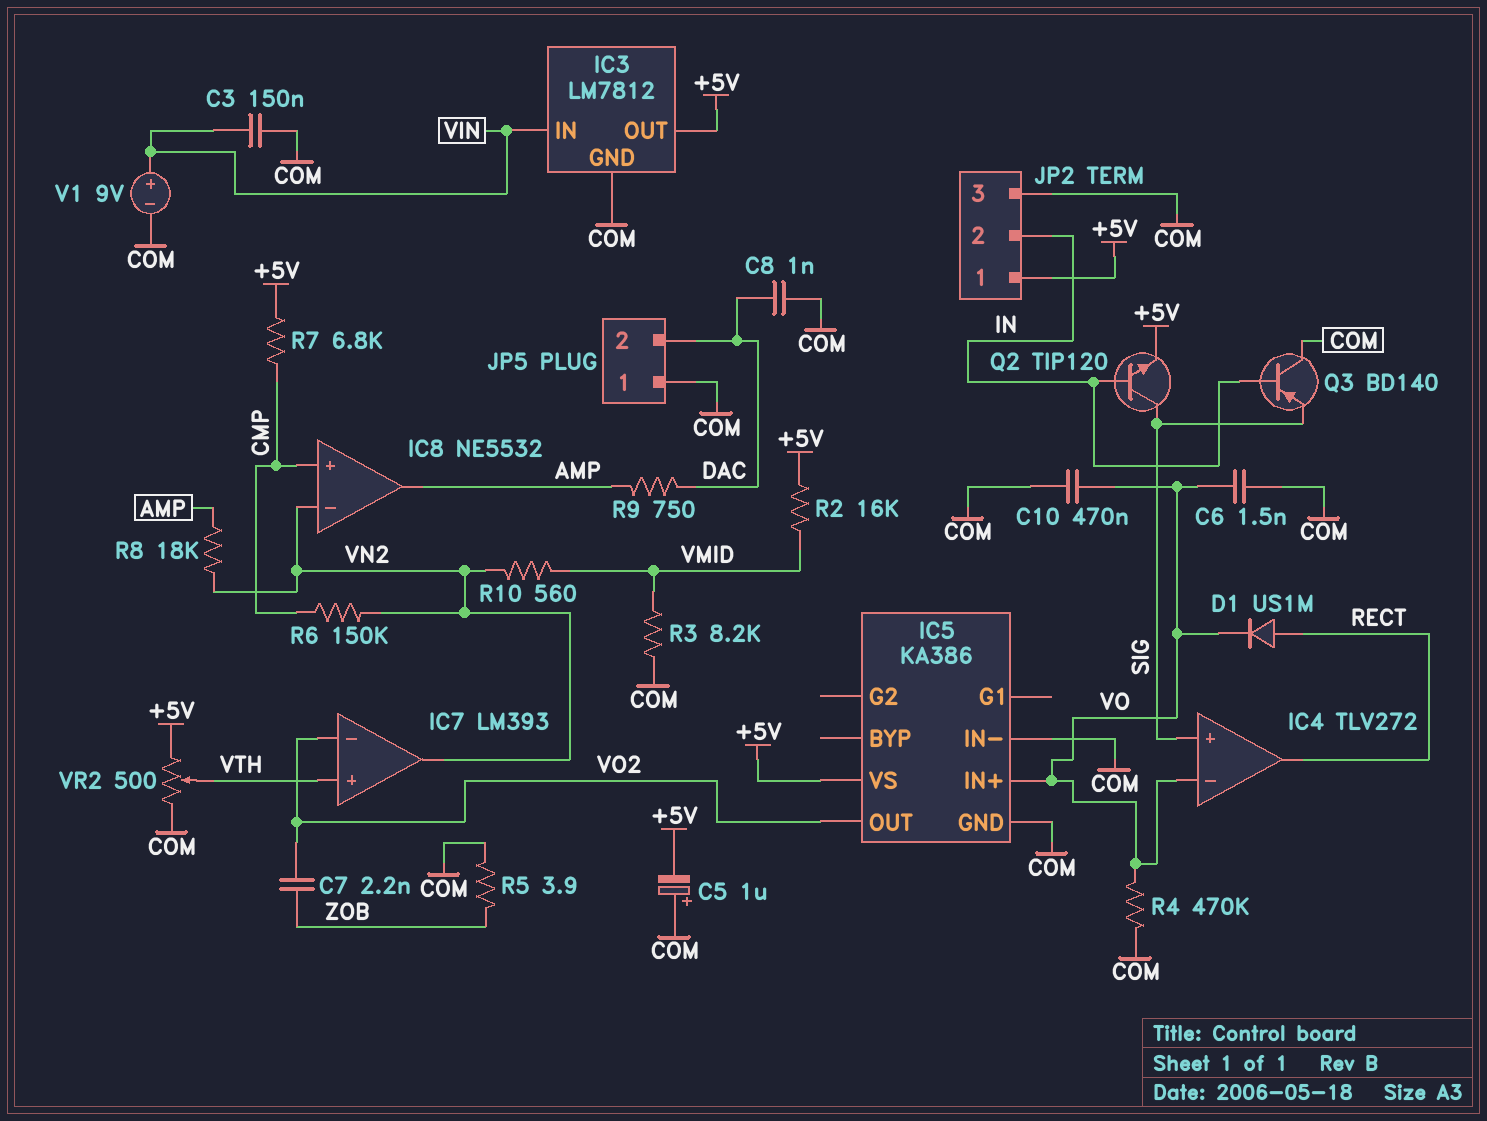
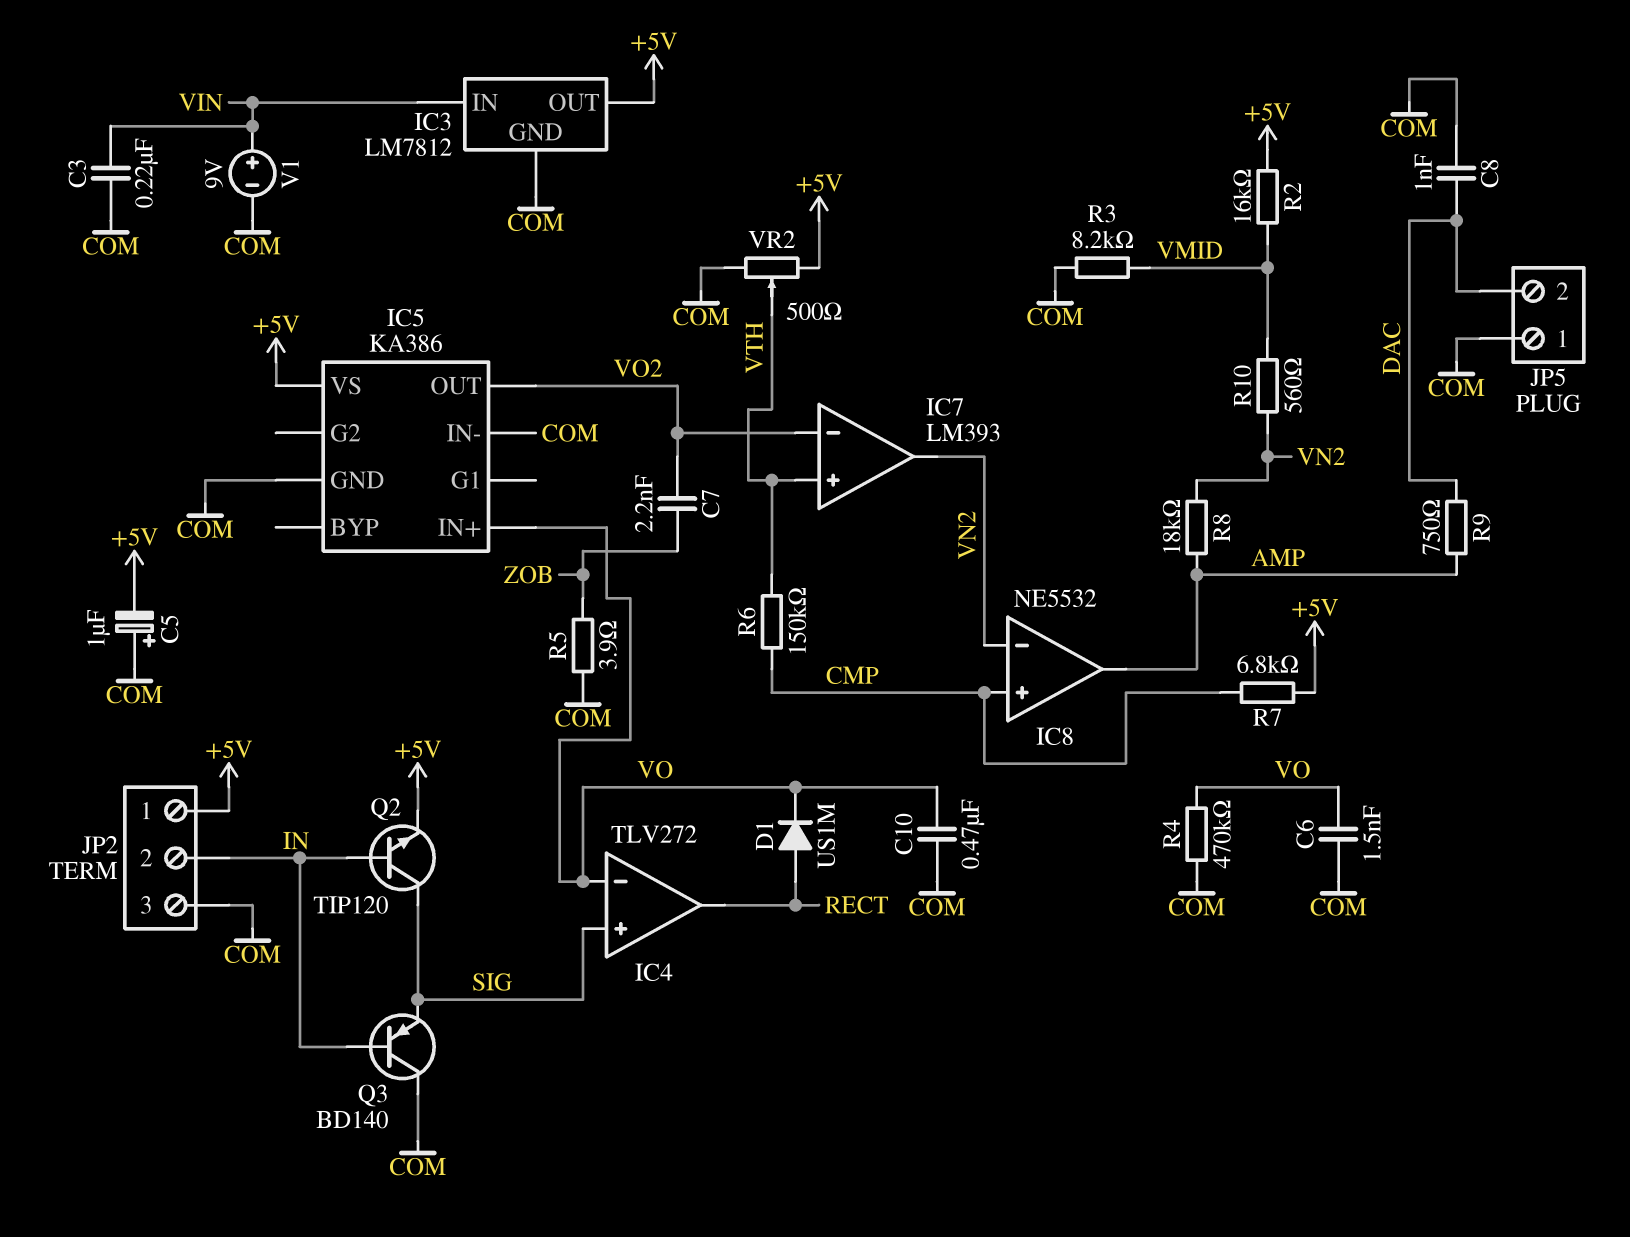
C3: 150nF (COM, VIN) -> 220nF (COM, VIN)
R6: 150k (CMP, VN2) -> 150k (CMP, VTH)

